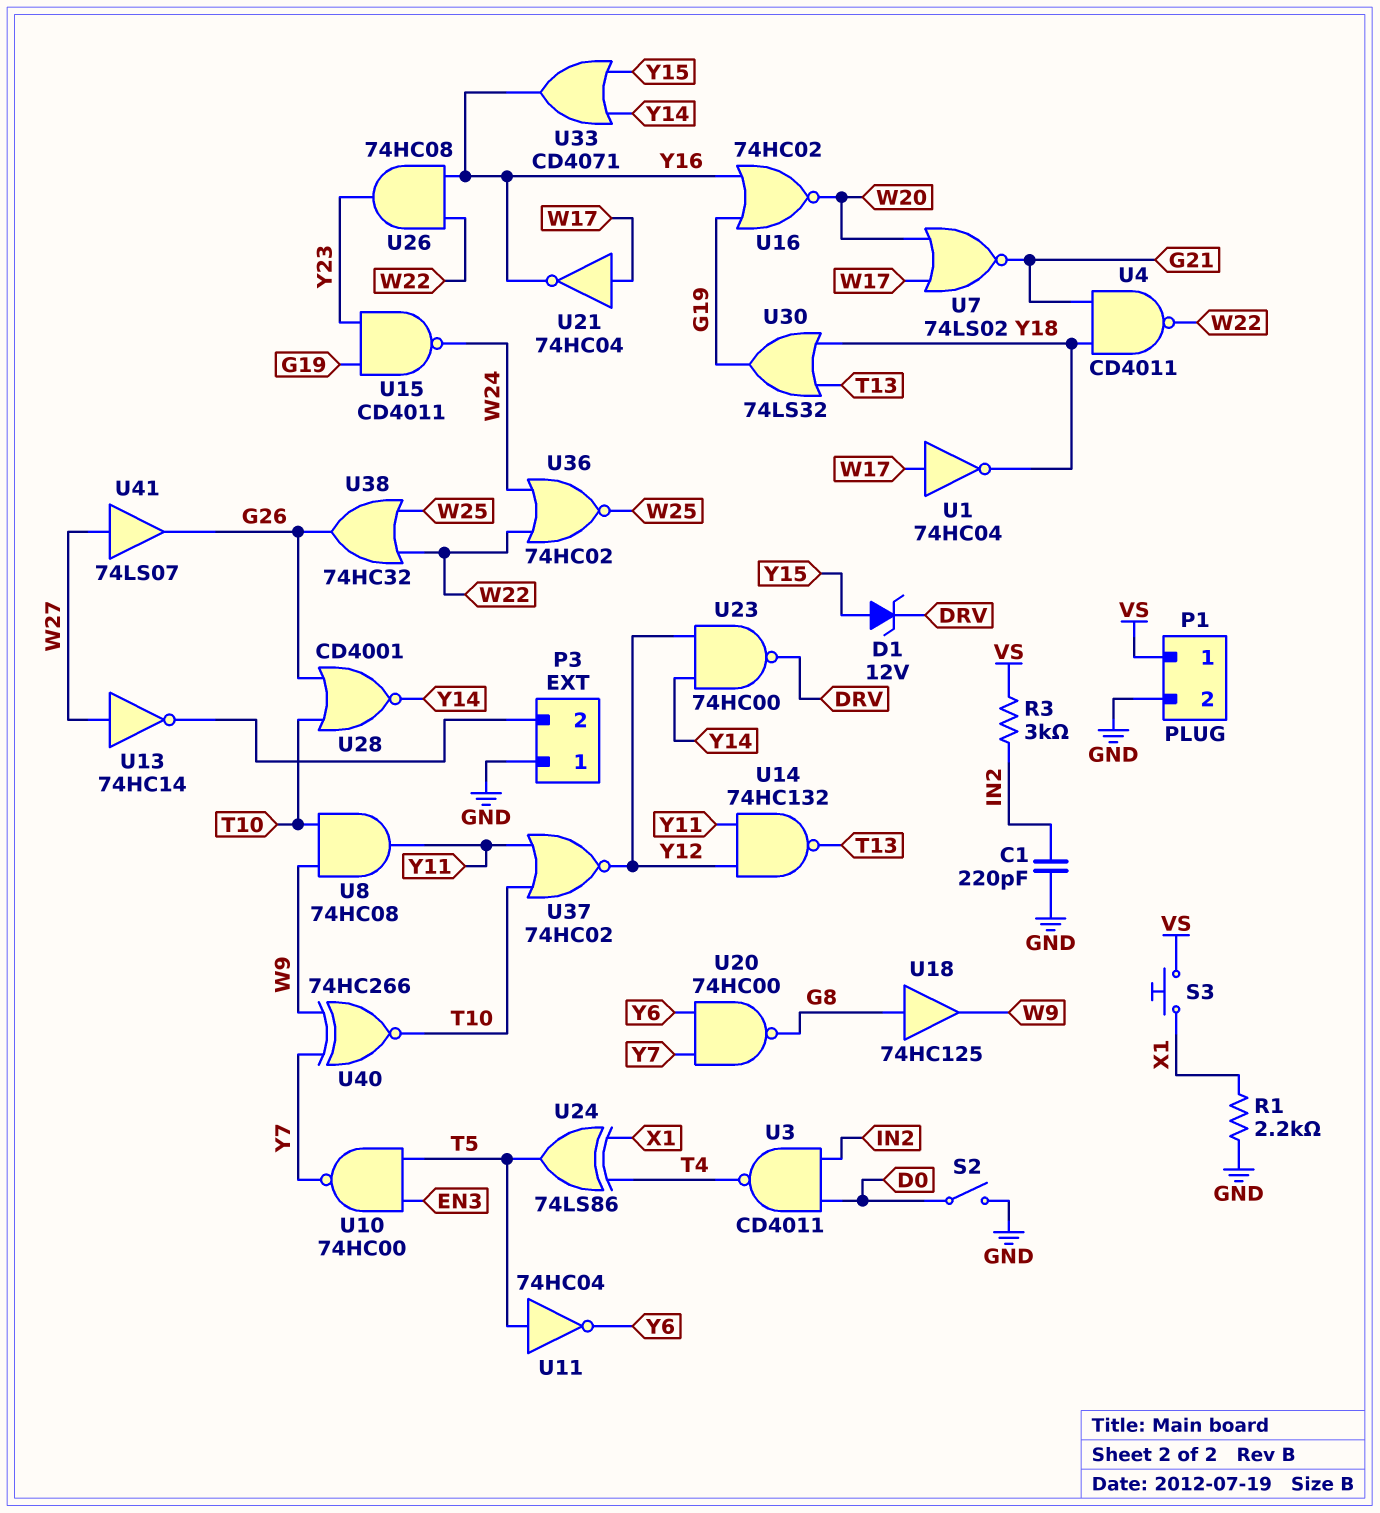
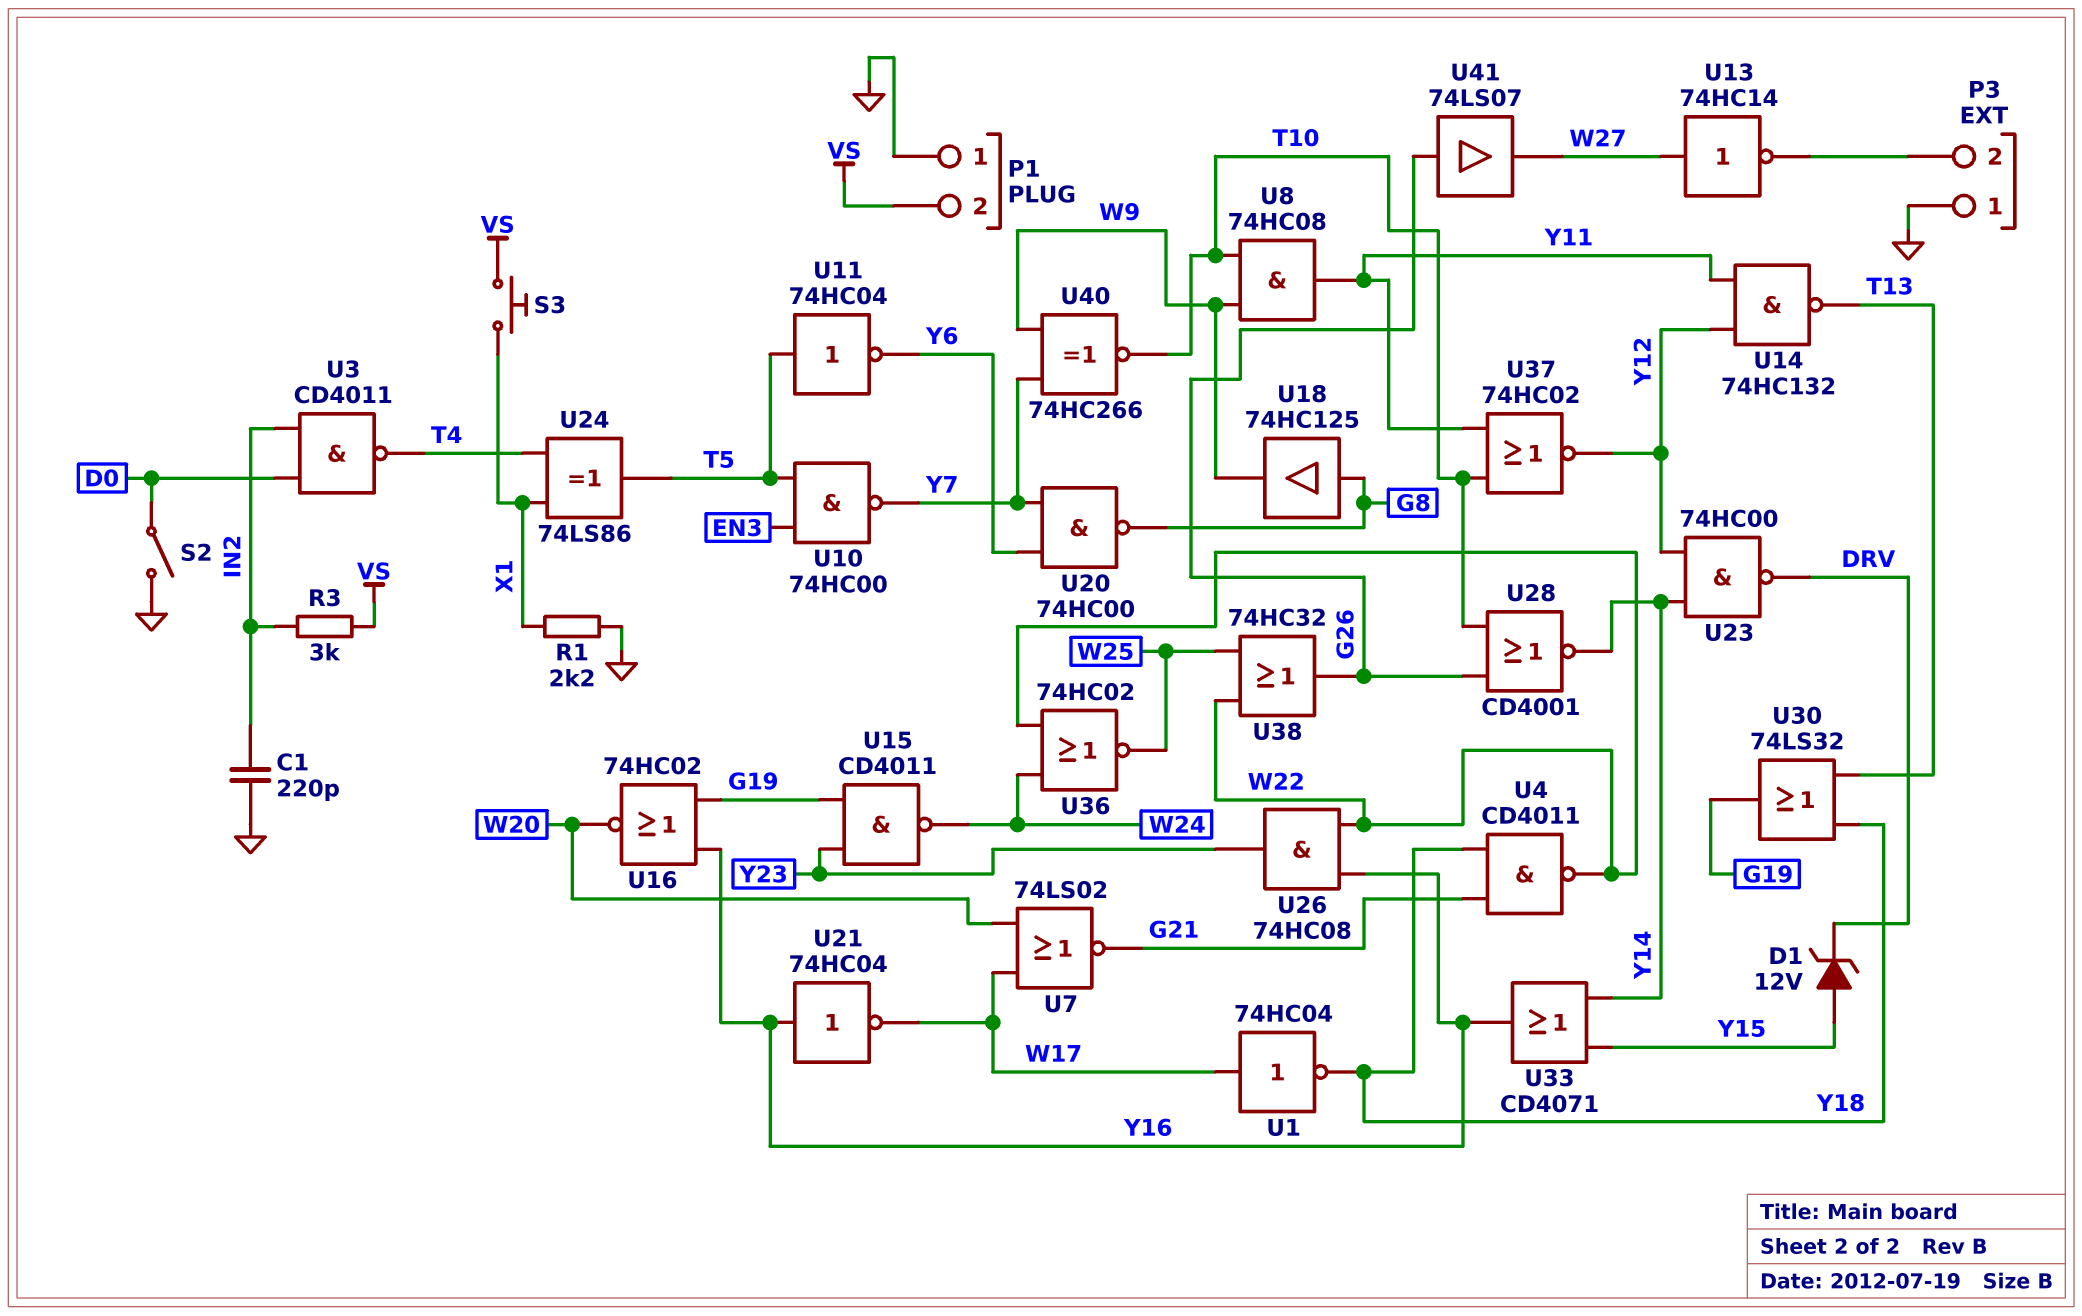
P1 pin 1: VS -> GND
P1 pin 2: GND -> VS
U21: NOT 74HC04 (in W17, out Y16) -> NOT 74HC04 (in Y16, out W17)
U41: buffer 74LS07 (in W27, out G26) -> buffer 74LS07 (in G26, out W27)

